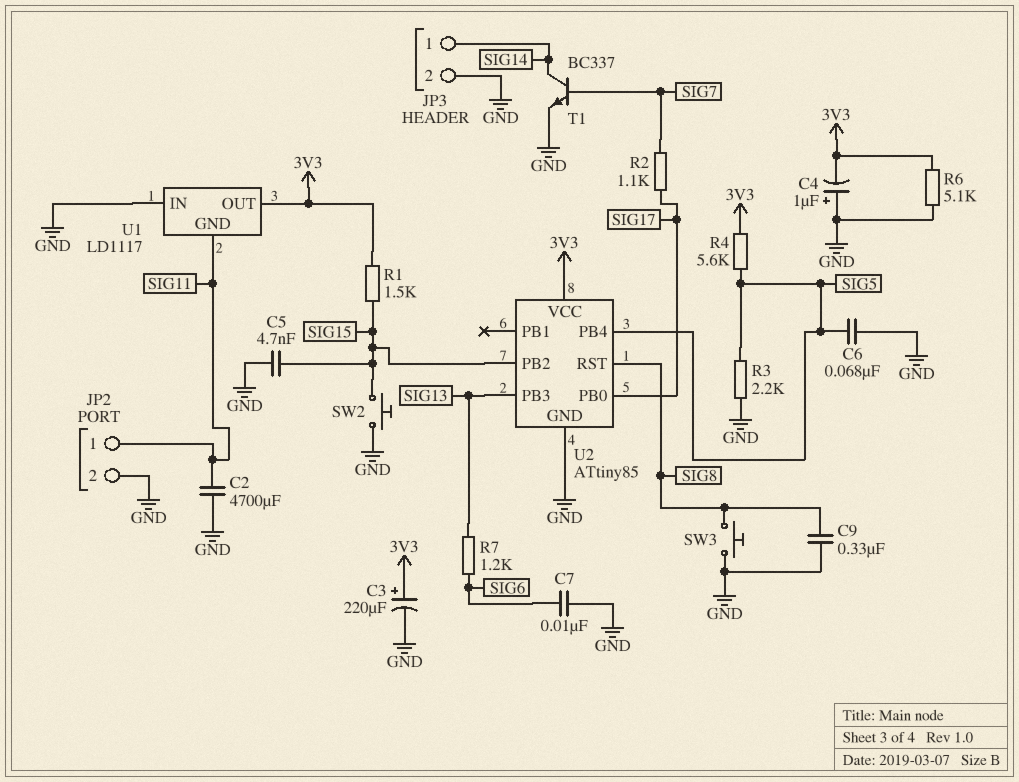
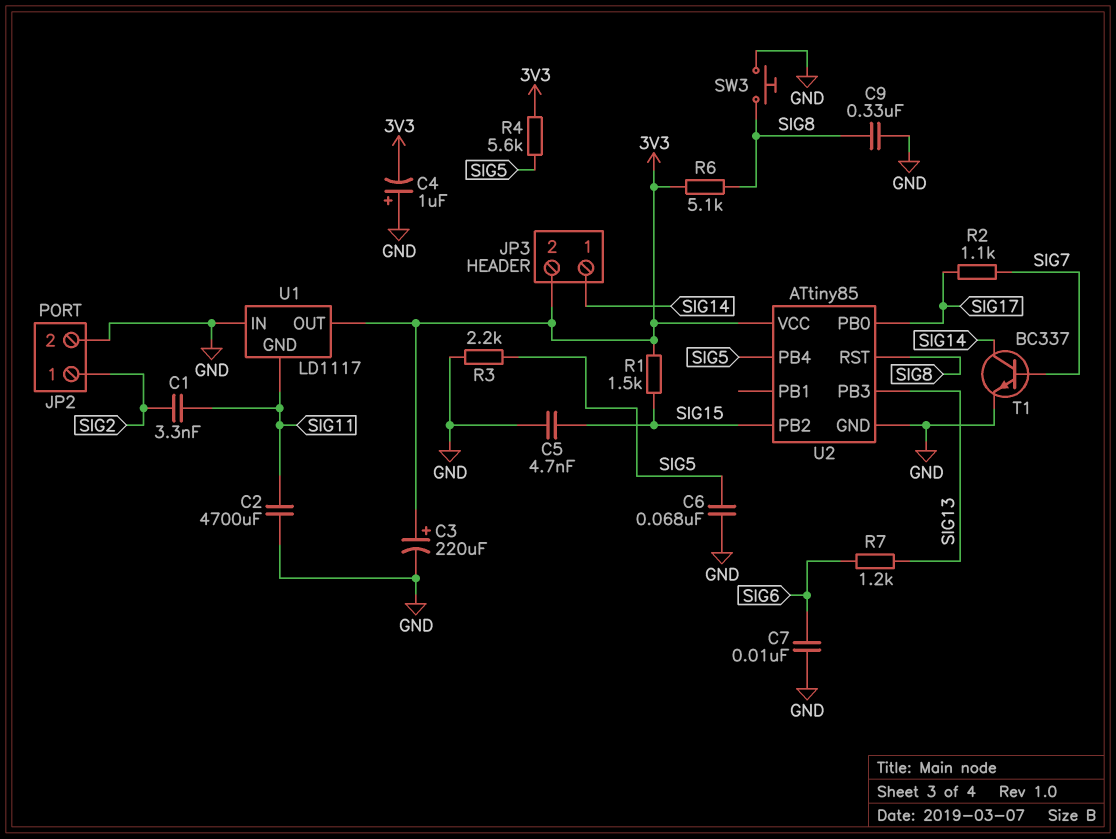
C1: none -> 3.3nF (SIG2, SIG11)
JP2 pin 1: SIG11 -> SIG2
JP3 pin 2: GND -> 3V3
R6: 5.1k (3V3, GND) -> 5.1k (3V3, SIG8)
SW2: button (GND, SIG15) -> none

